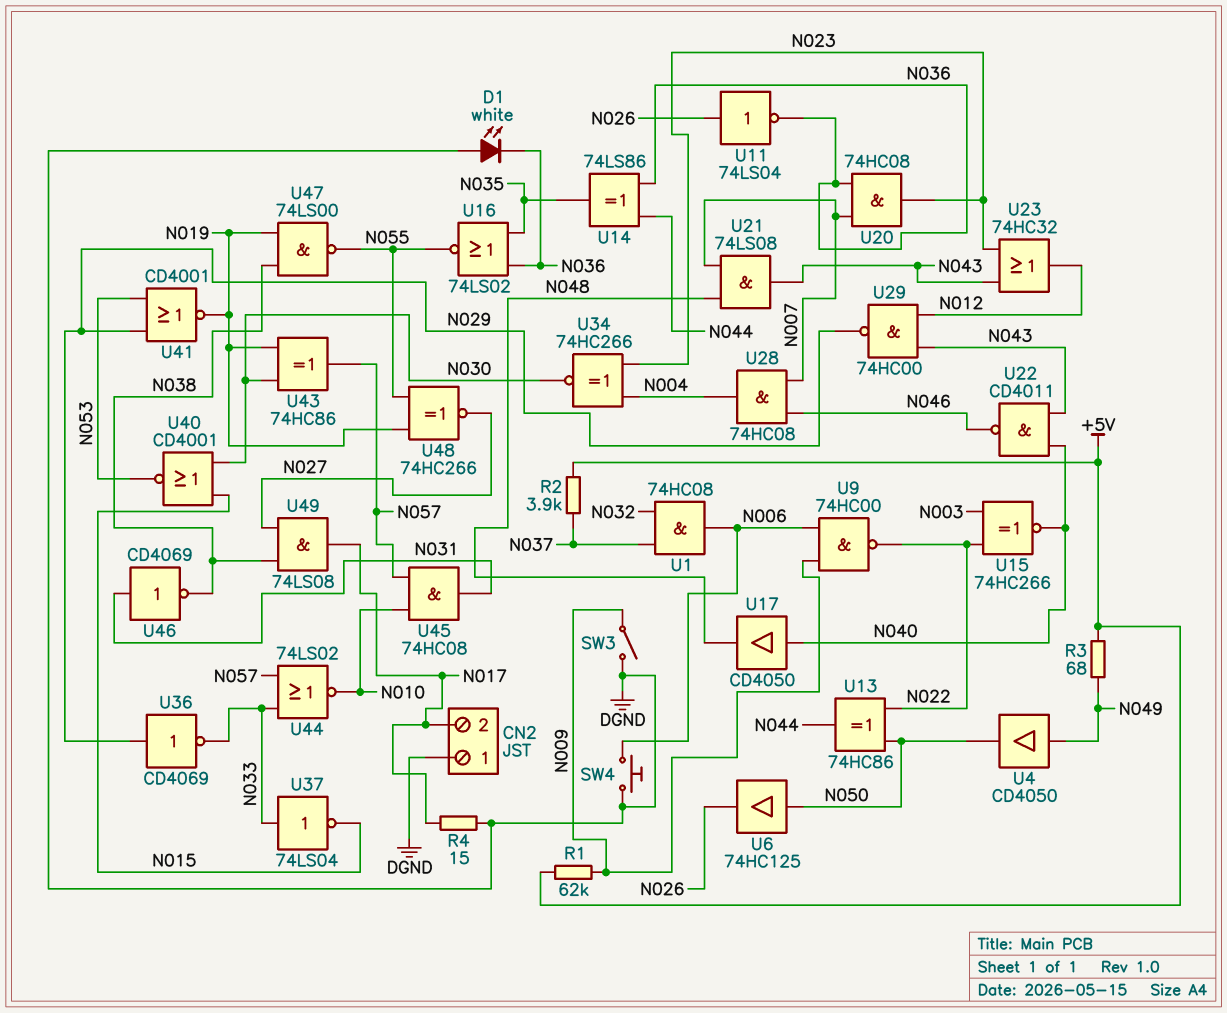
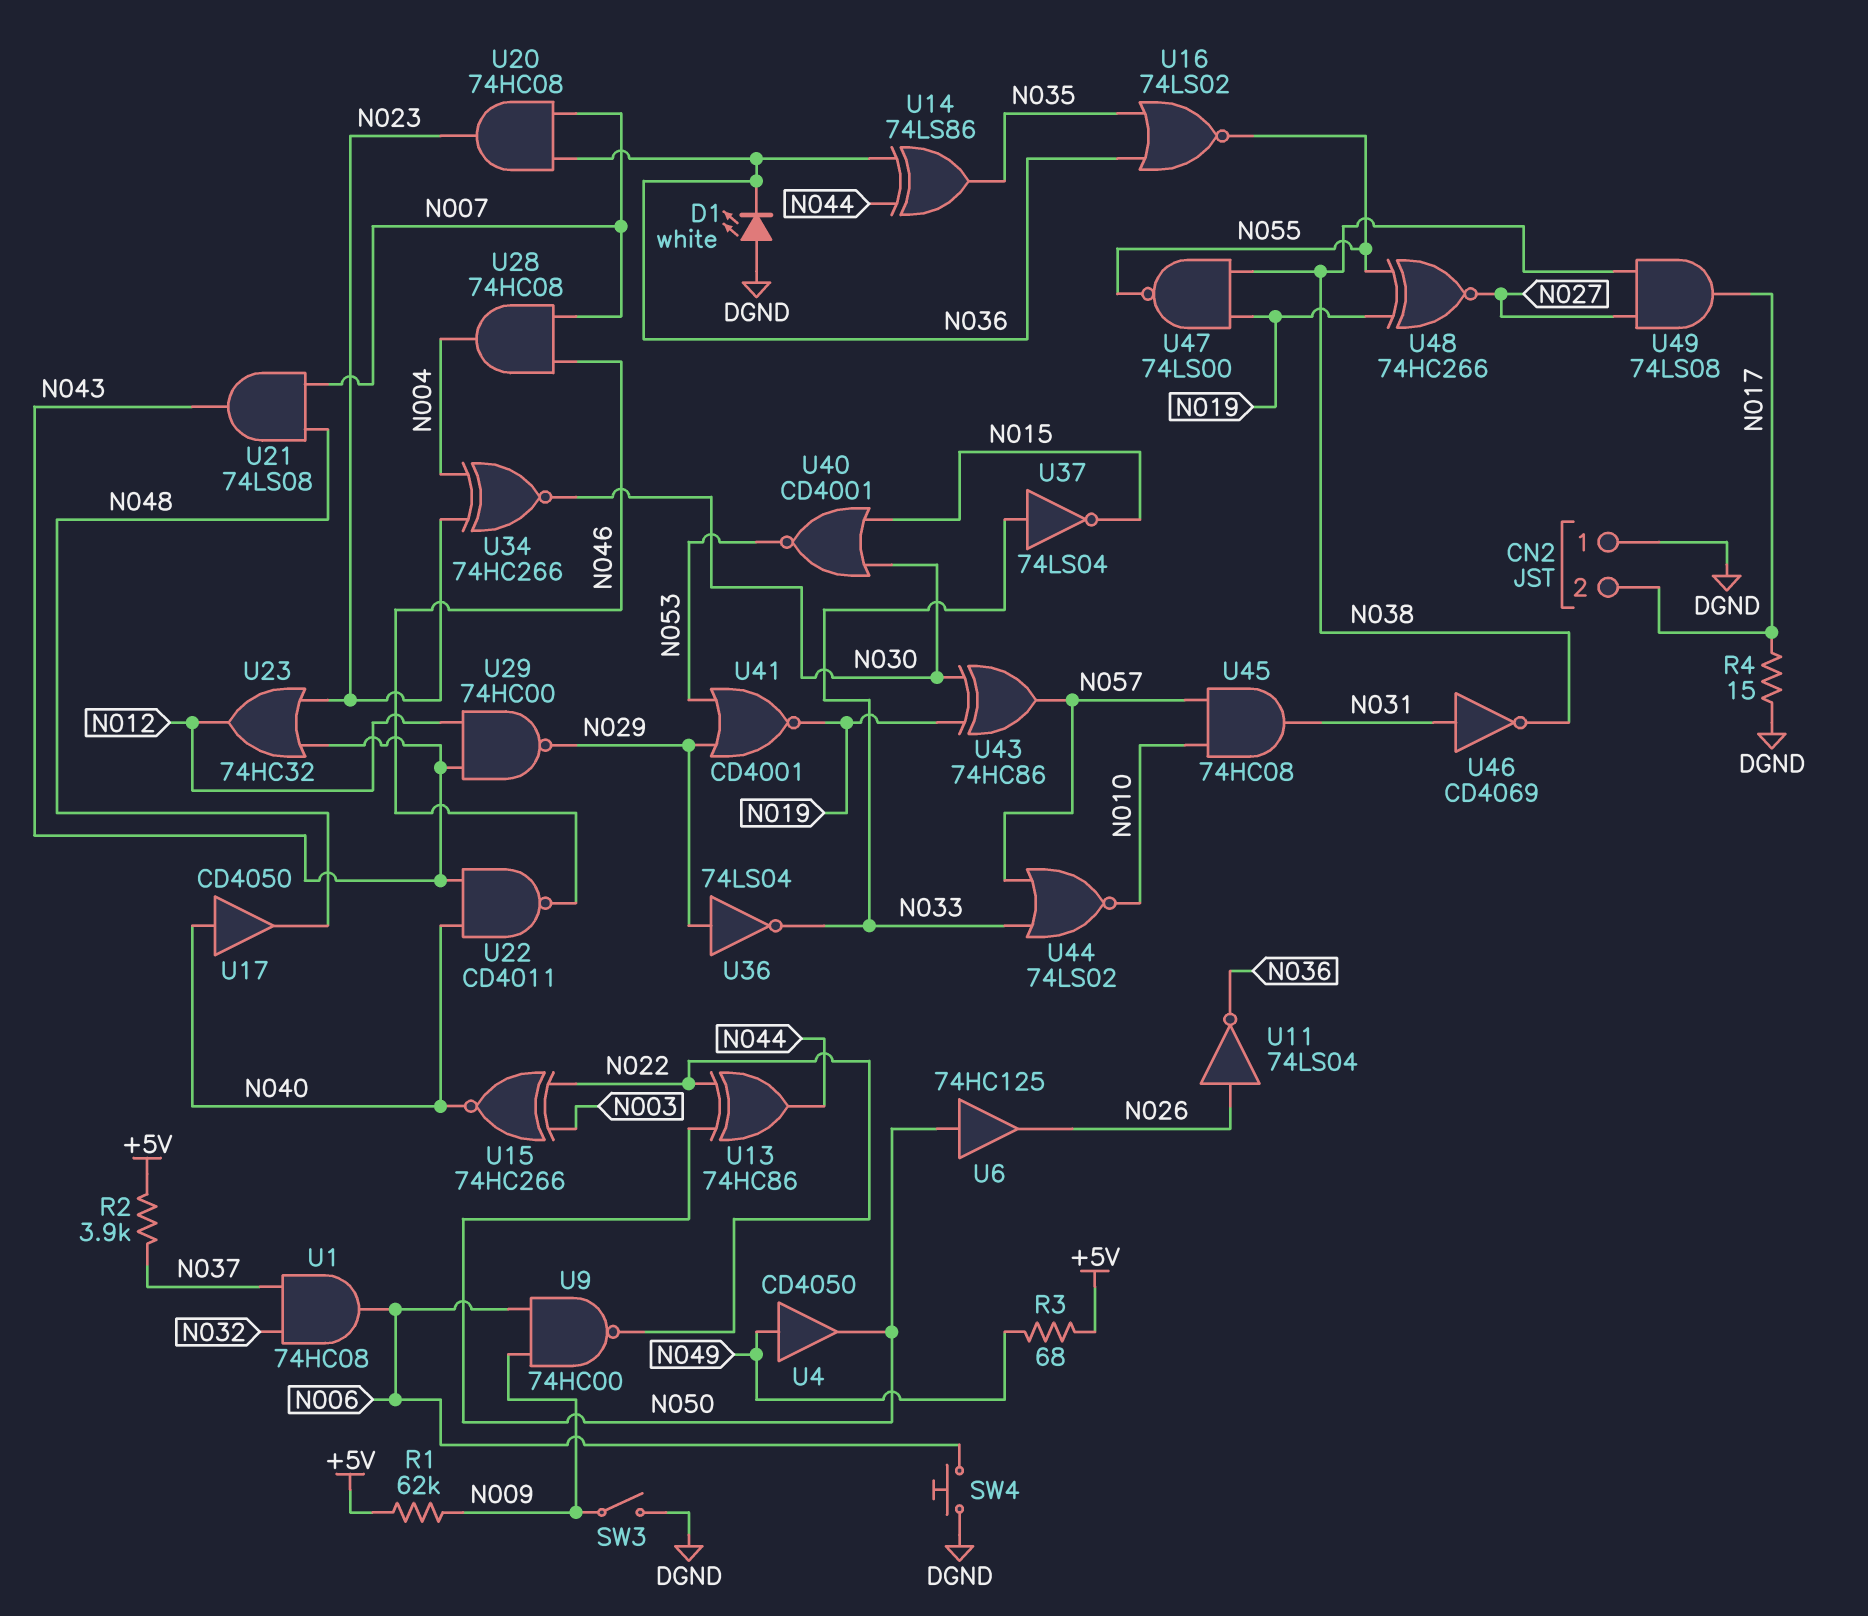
U36: NOT CD4069 (in N029, out N033) -> NOT 74LS04 (in N029, out N033)

